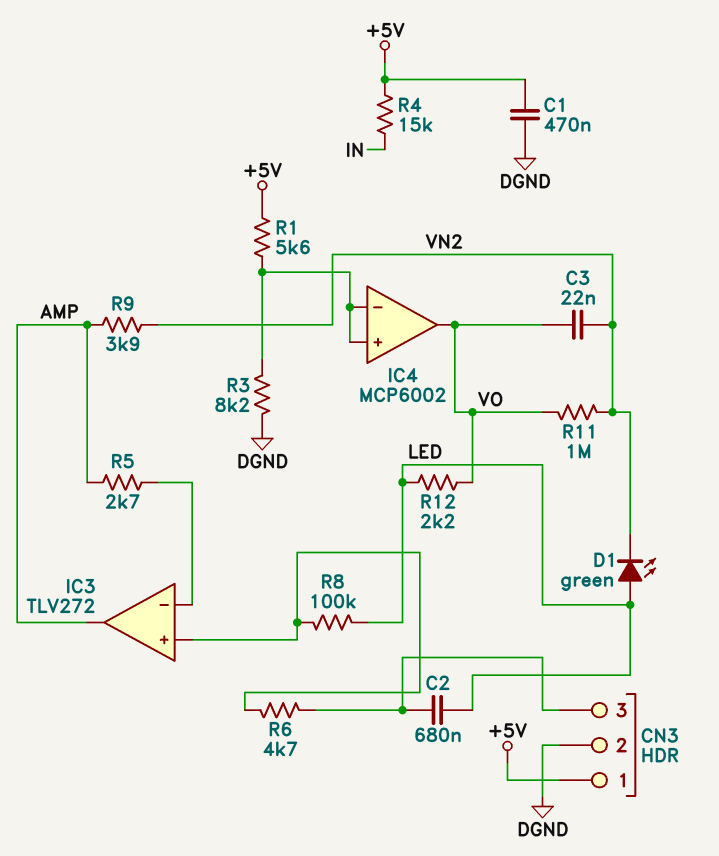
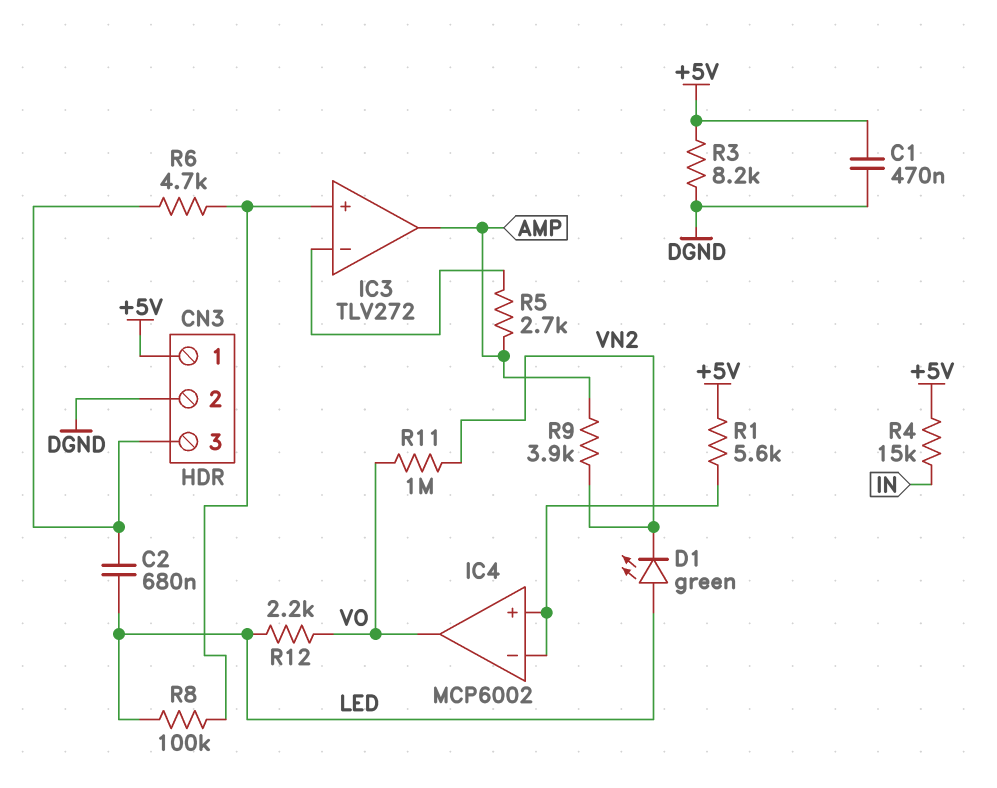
C3: 22nF (VN2, VO) -> none
R3: 8.2k (DGND, IC4/in+) -> 8.2k (+5V, DGND)

